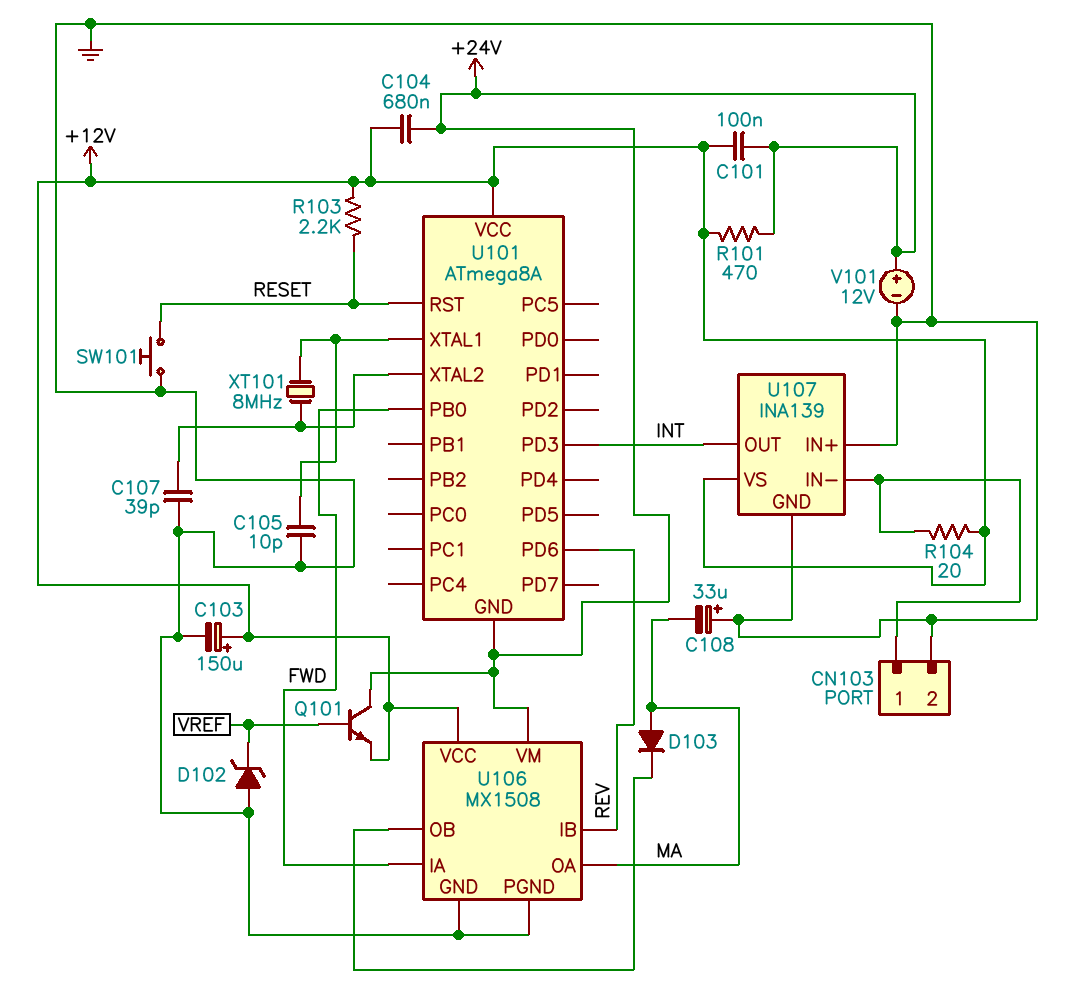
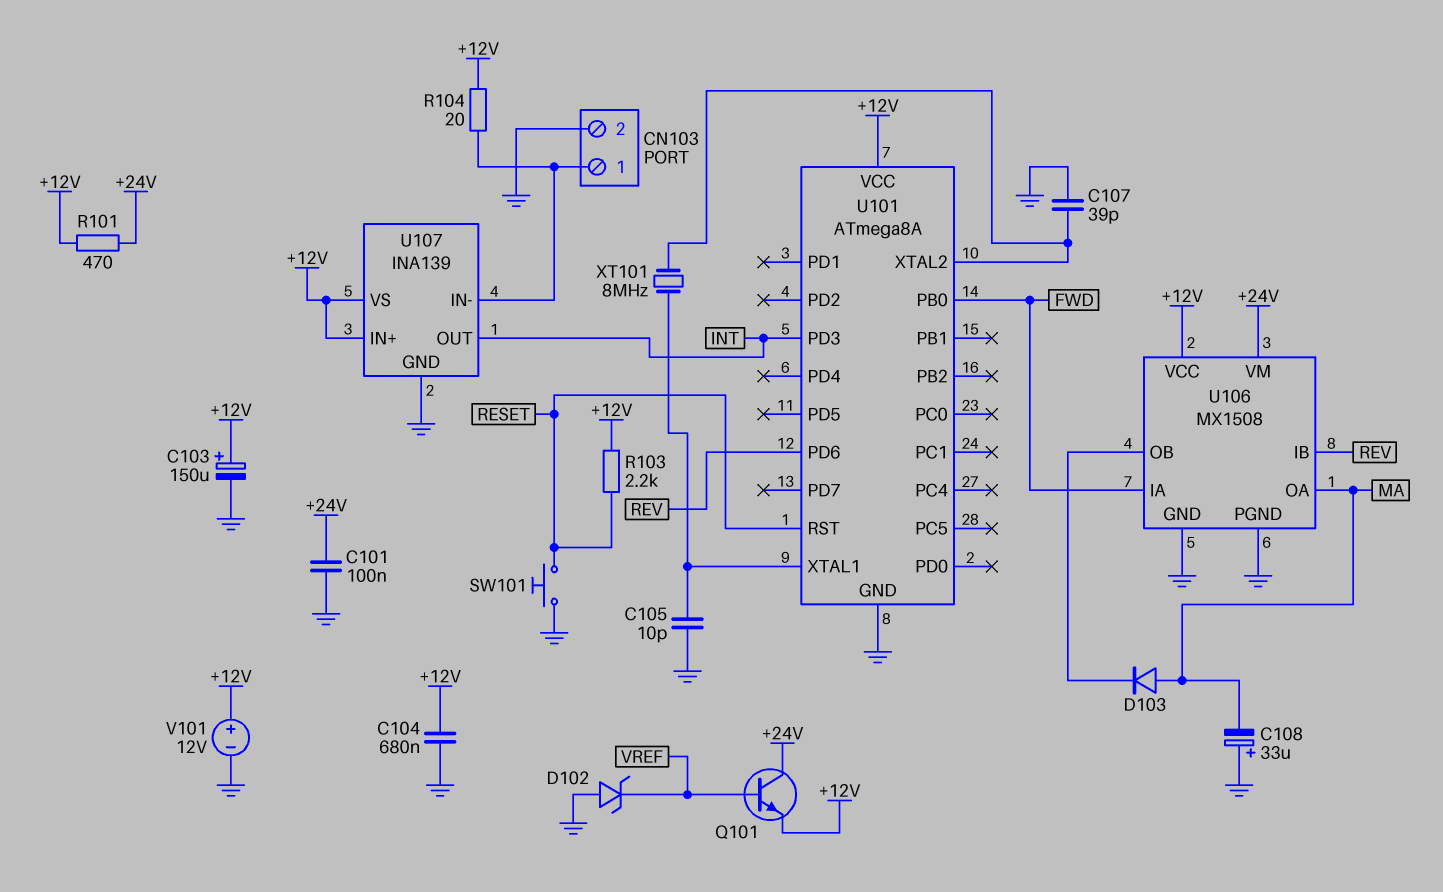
C101: 100nF (+12V, +24V) -> 100nF (+24V, GND)
C104: 680nF (+12V, +24V) -> 680nF (+12V, GND)
U101 pin GND: +24V -> GND
U107 pin IN+: GND -> +12V
V101: 12V (plus +24V, minus GND) -> 12V (plus +12V, minus GND)

